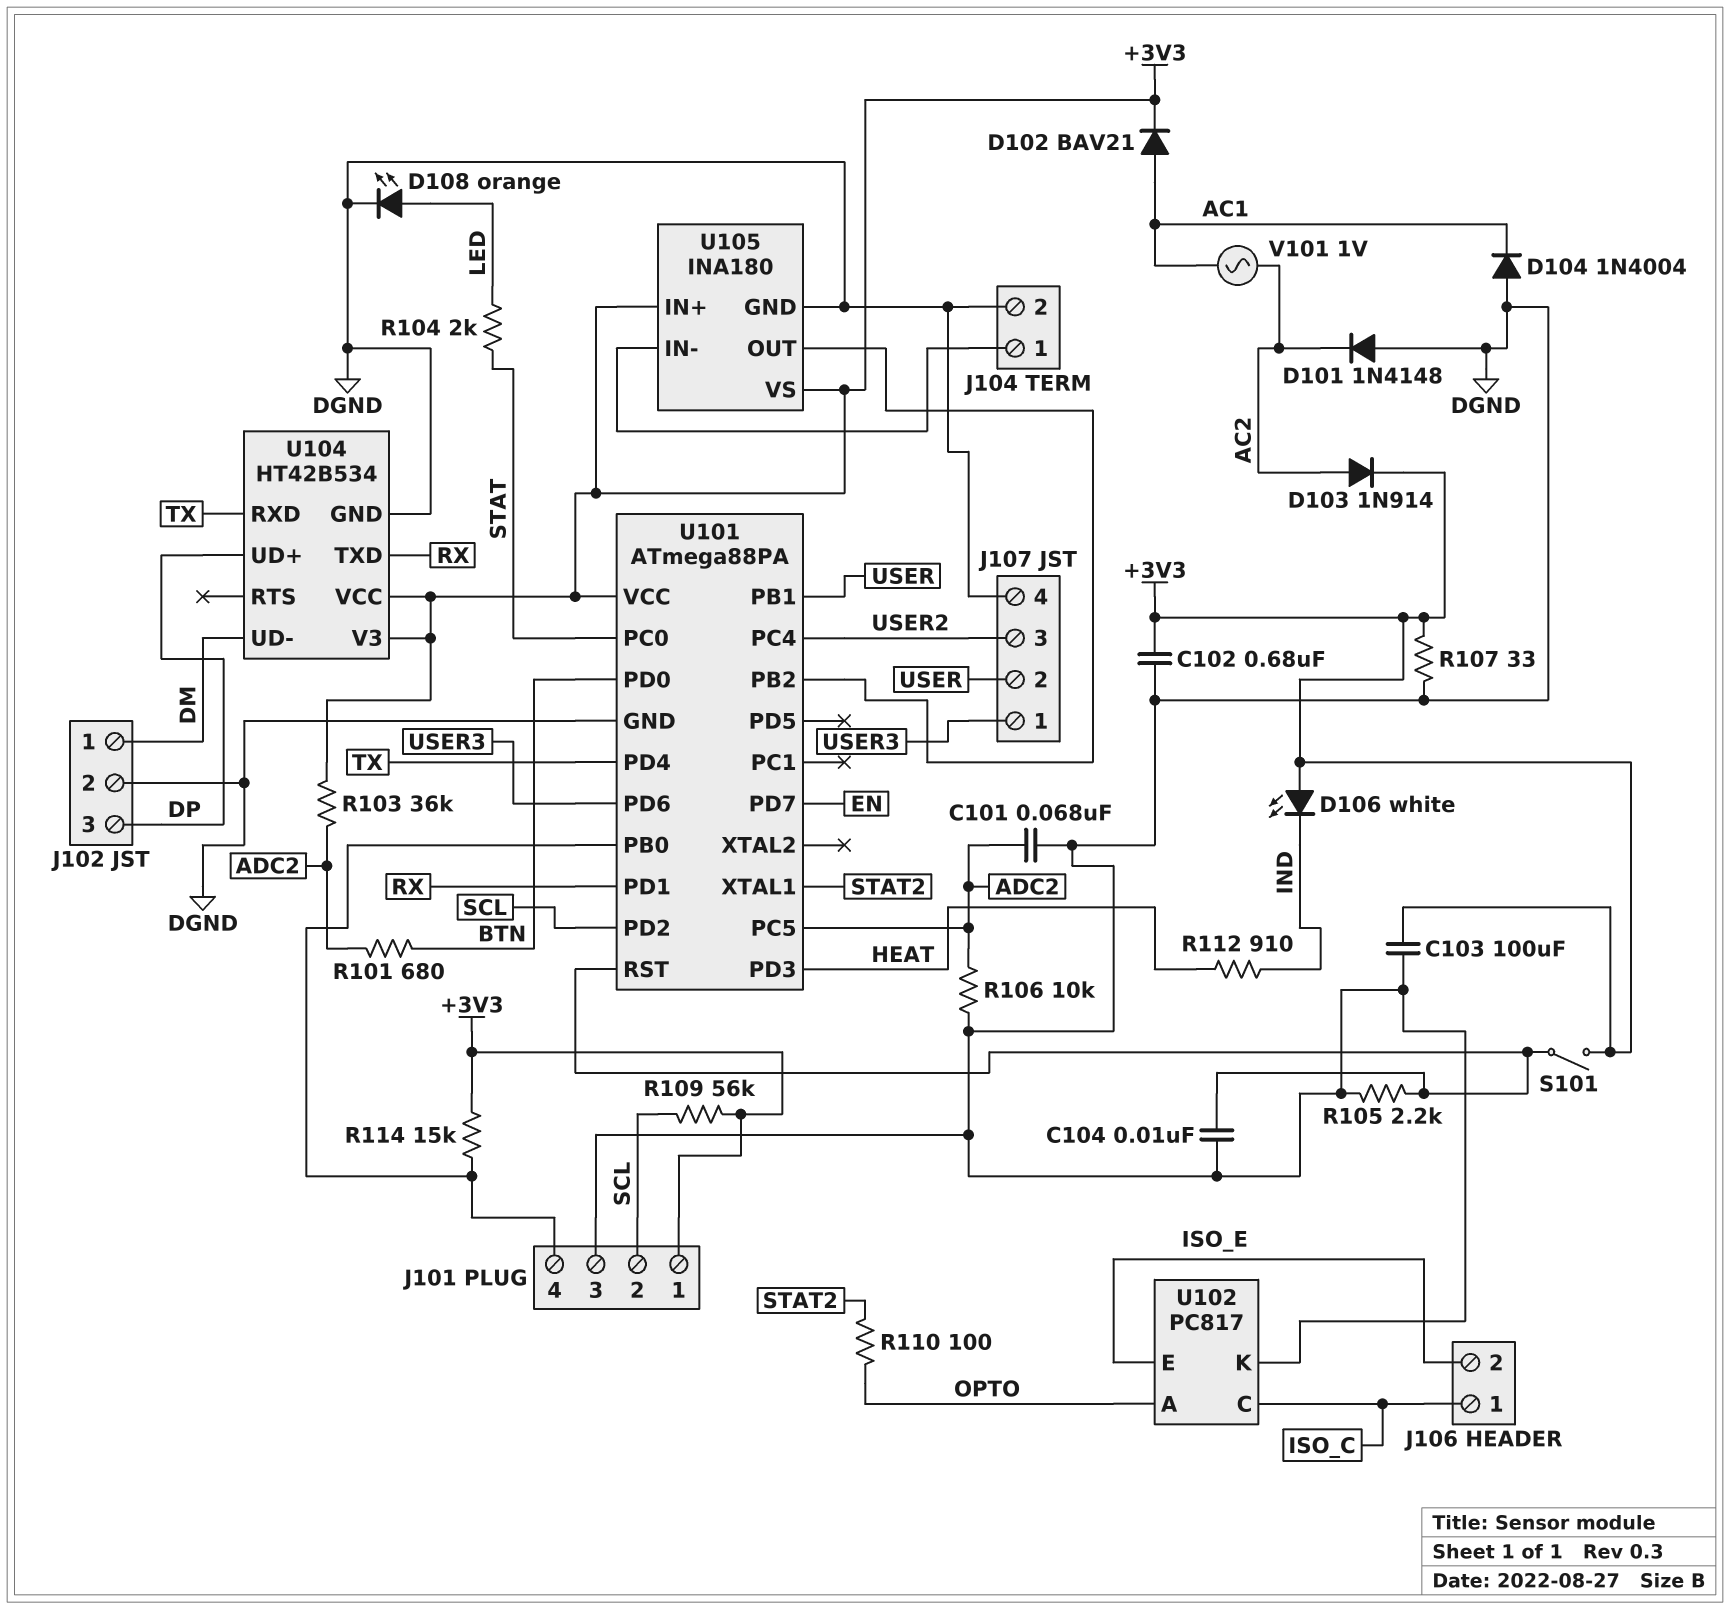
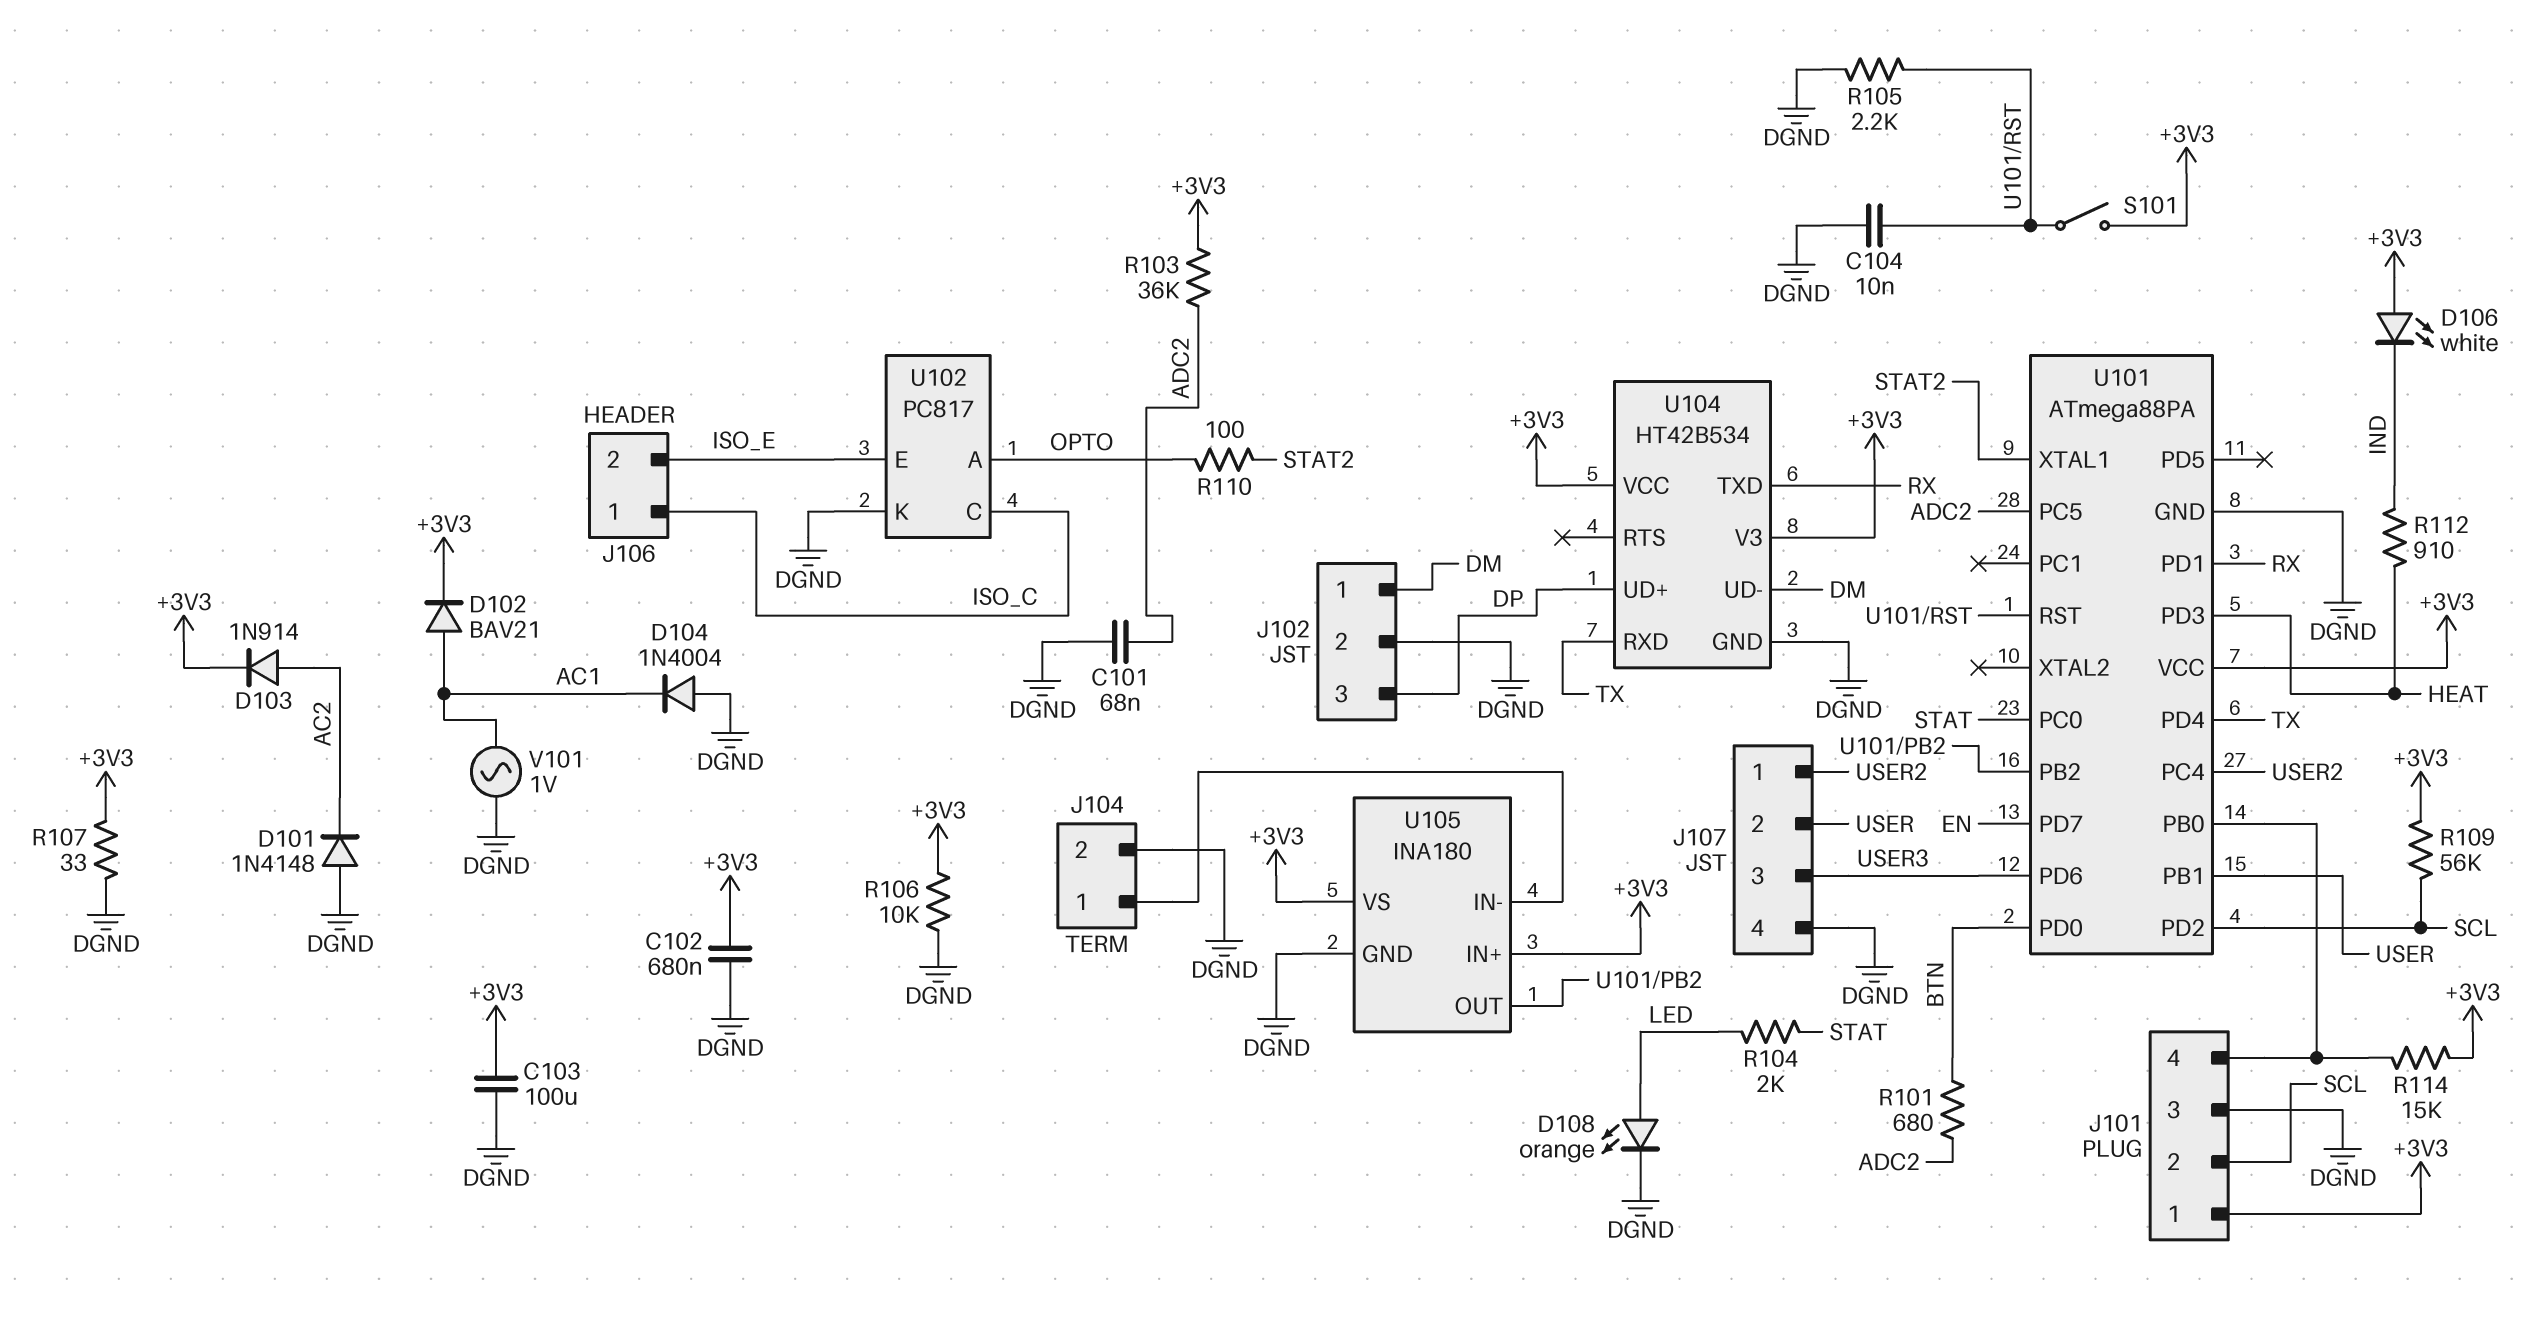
J107 pin 1: USER3 -> USER2
J107 pin 3: USER2 -> USER3
R106: 10k (ADC2, DGND) -> 10k (+3V3, DGND)
V101: AC 1V (AC1, AC2) -> AC 1V (AC1, DGND)

